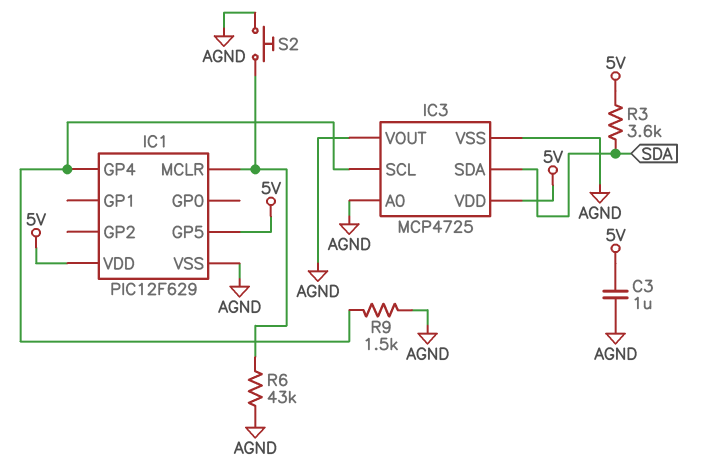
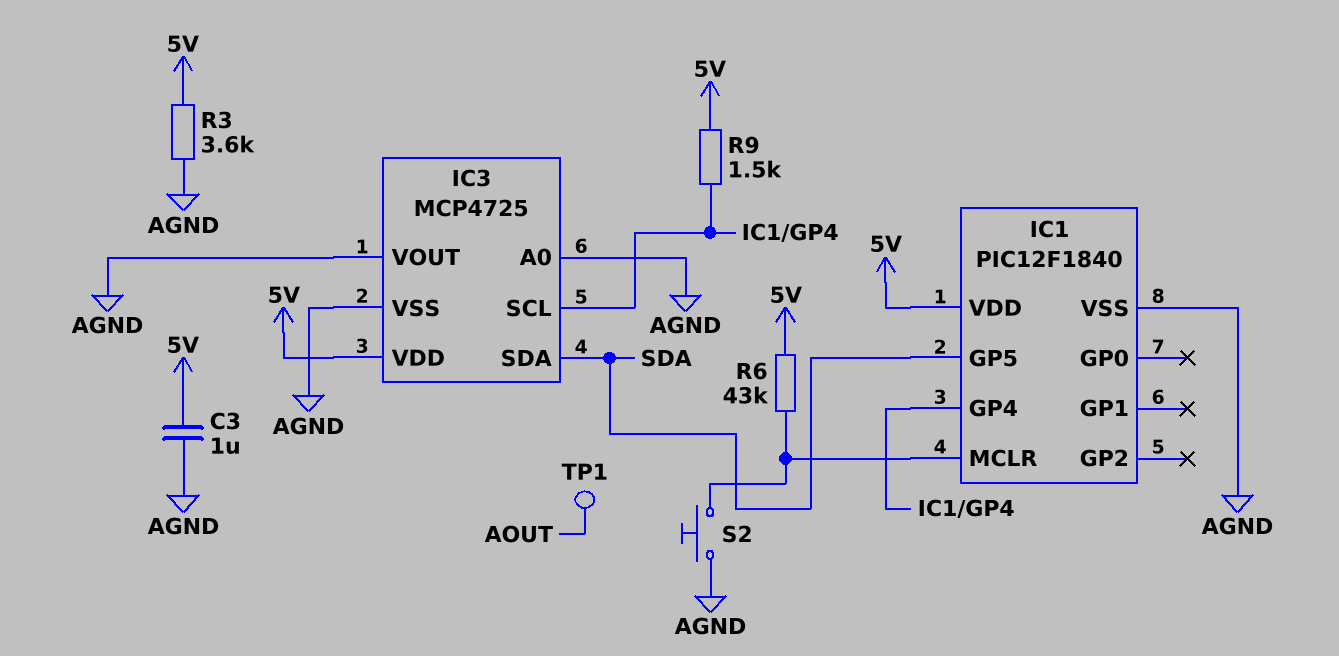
IC1: PIC12F629 -> PIC12F1840
IC1 pin GP5: 5V -> SDA
R3: 3.6k (5V, SDA) -> 3.6k (5V, AGND)
R6: 43k (AGND, IC1/MCLR) -> 43k (5V, IC1/MCLR)
R9: 1.5k (AGND, IC1/GP4) -> 1.5k (5V, IC1/GP4)
TP1: none -> test point (AOUT)

